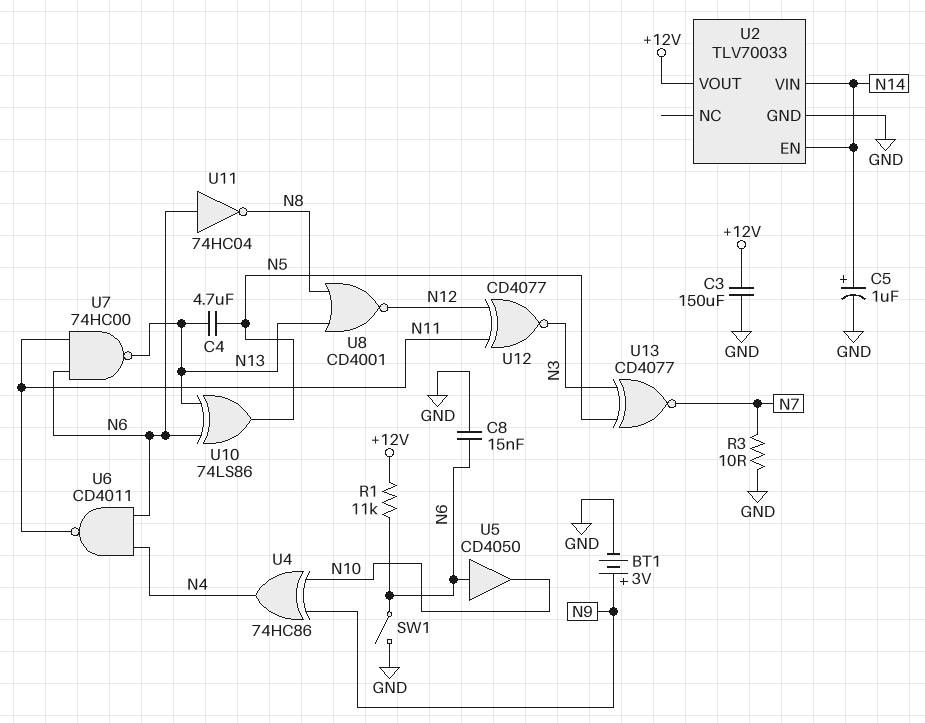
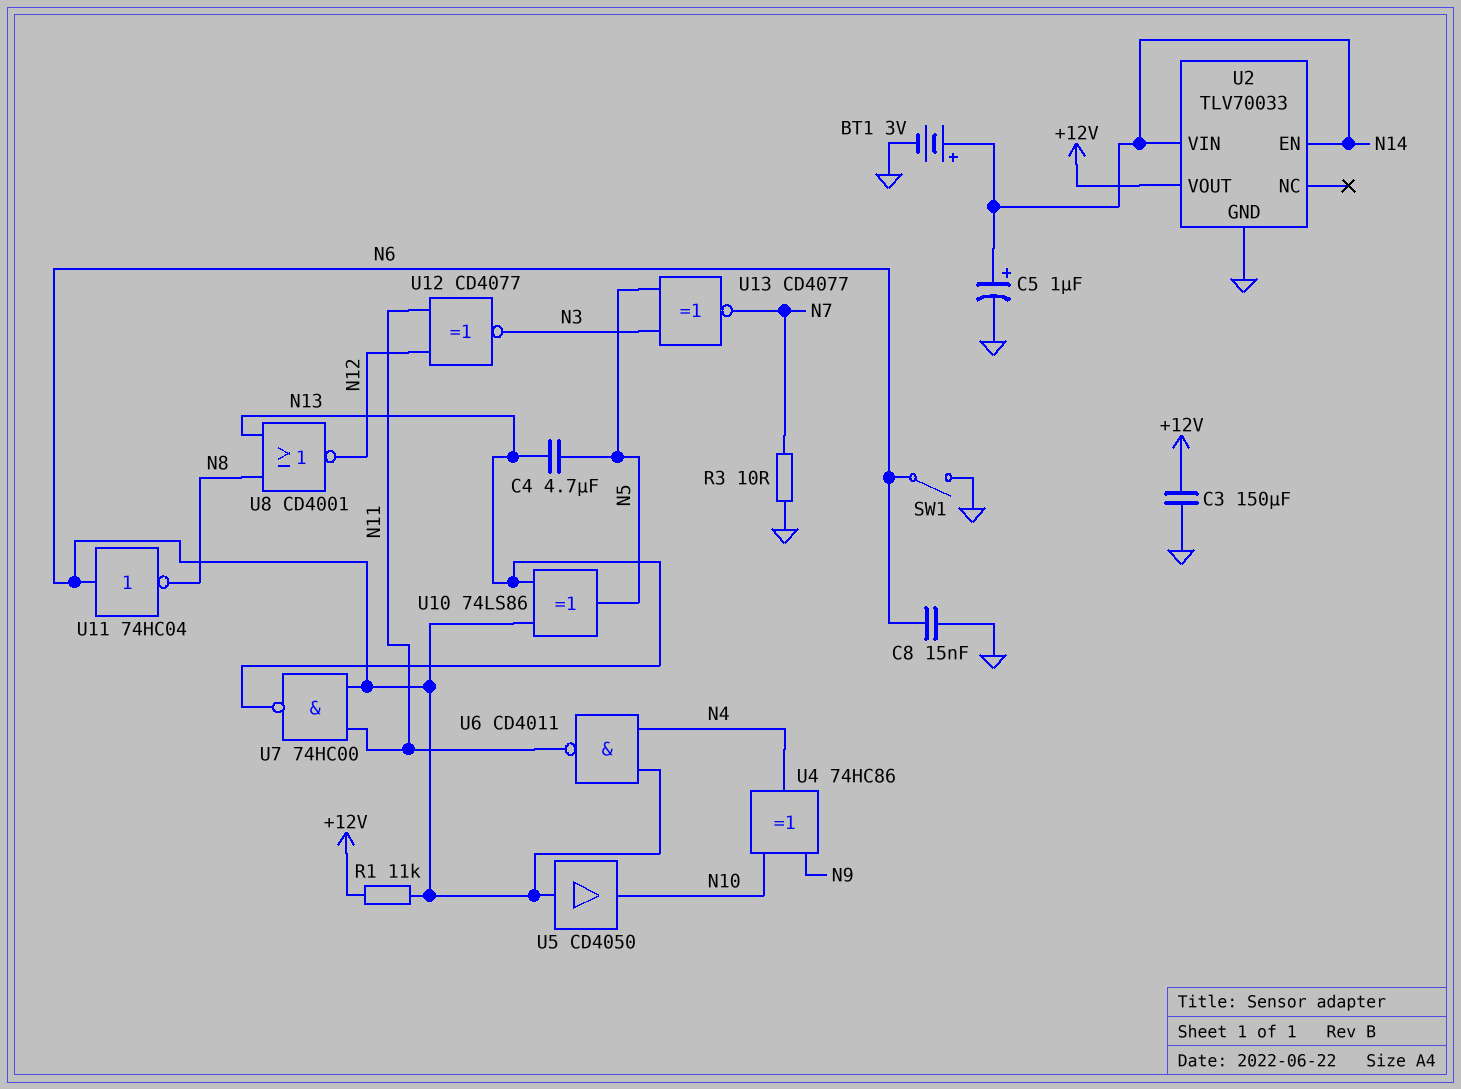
BT1: 3V (plus N9, minus GND) -> 3V (plus N14, minus GND)

